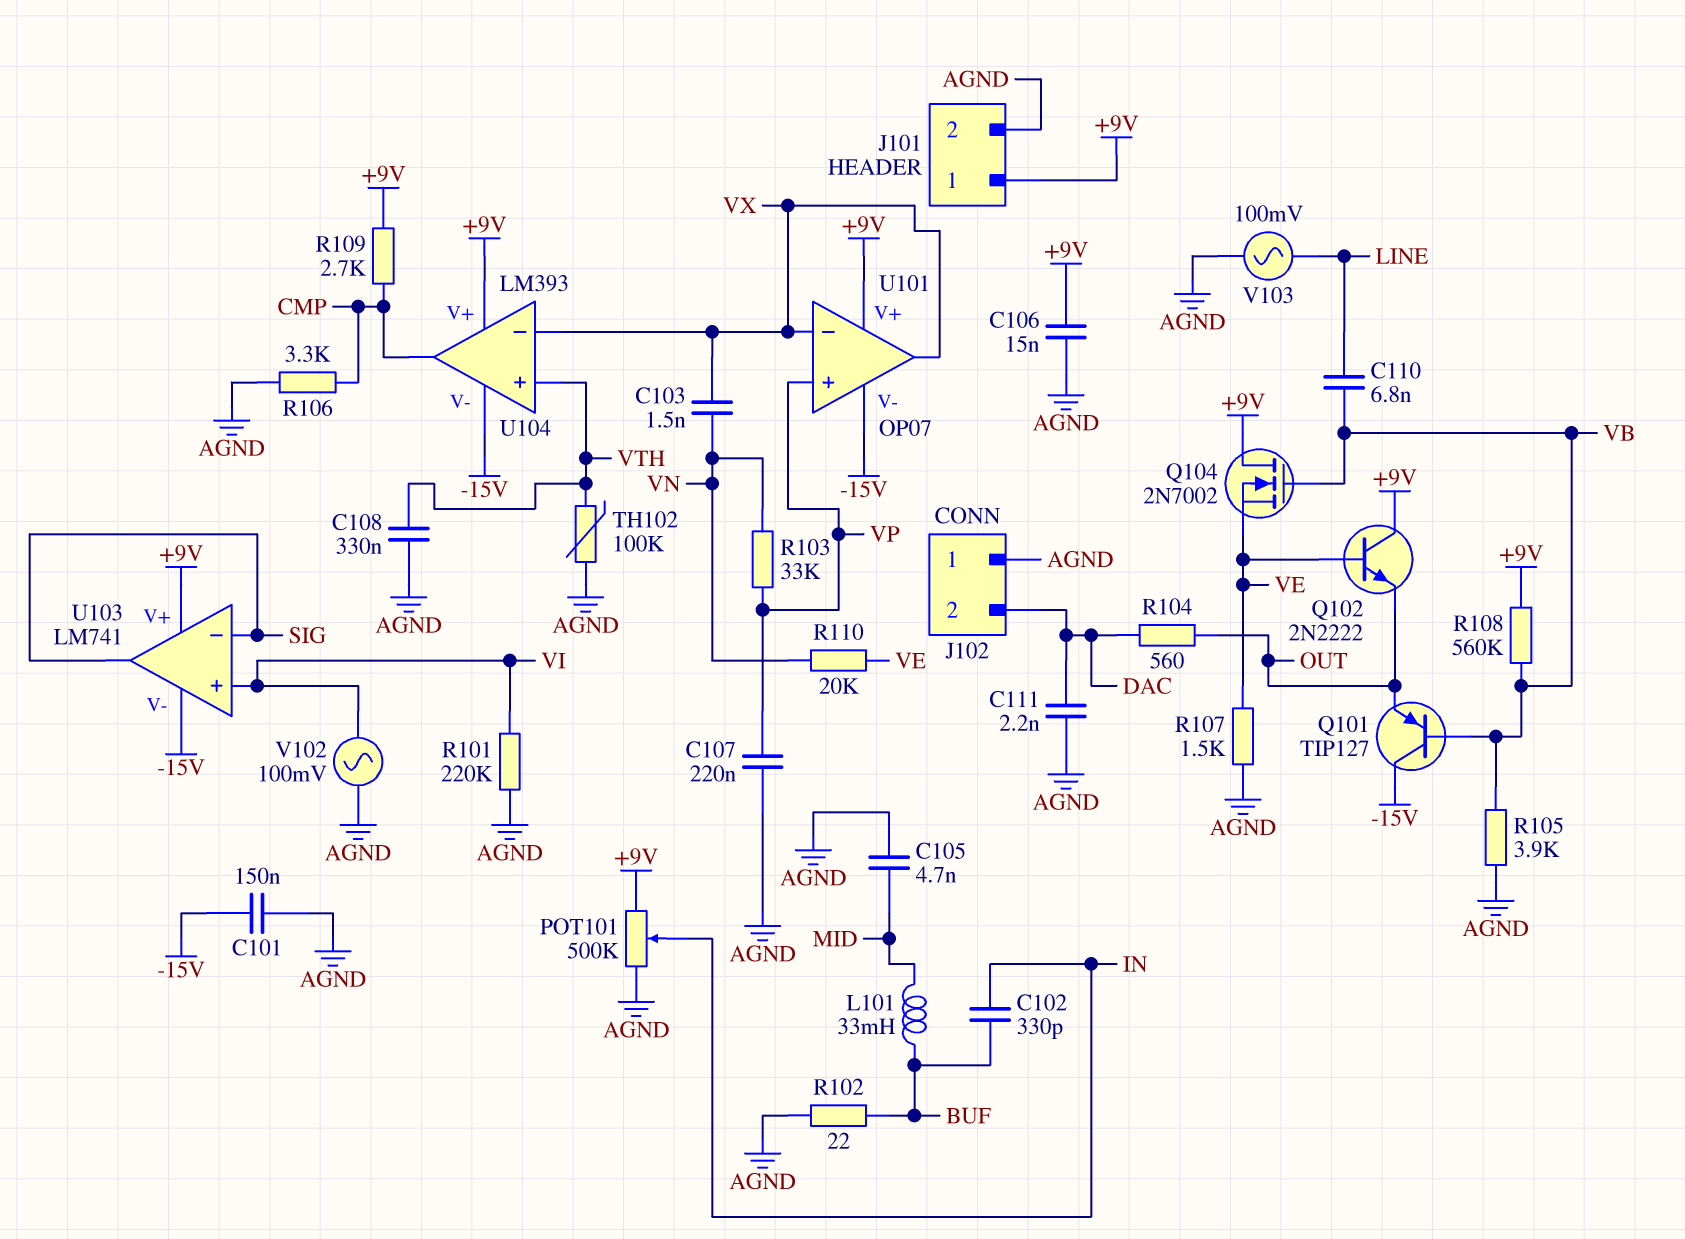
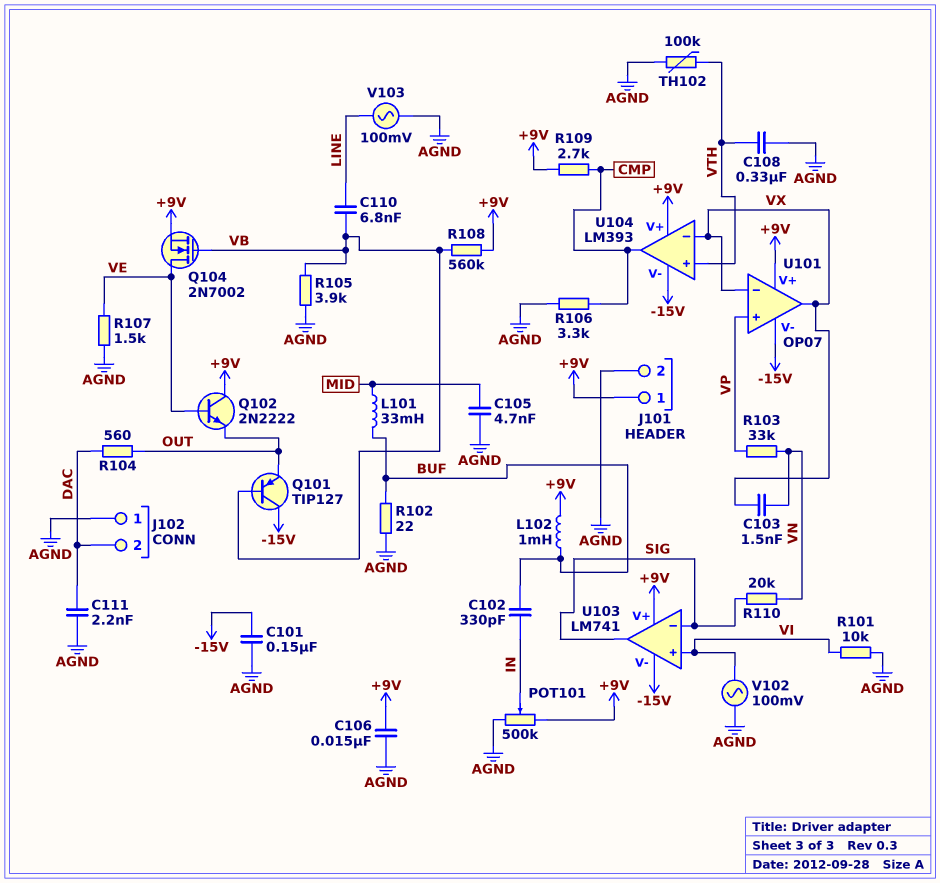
C107: 220nF (AGND, VP) -> none
L102: none -> 1mH (+9V, BUF)
Q104: NMOS 2N7002 (G VB, D +9V, S VE) -> NMOS 2N7002 (G VB, D VE, S +9V)
R101: 220k (AGND, VI) -> 10k (AGND, VI)
R110: 20k (VE, VN) -> 20k (SIG, VN)

